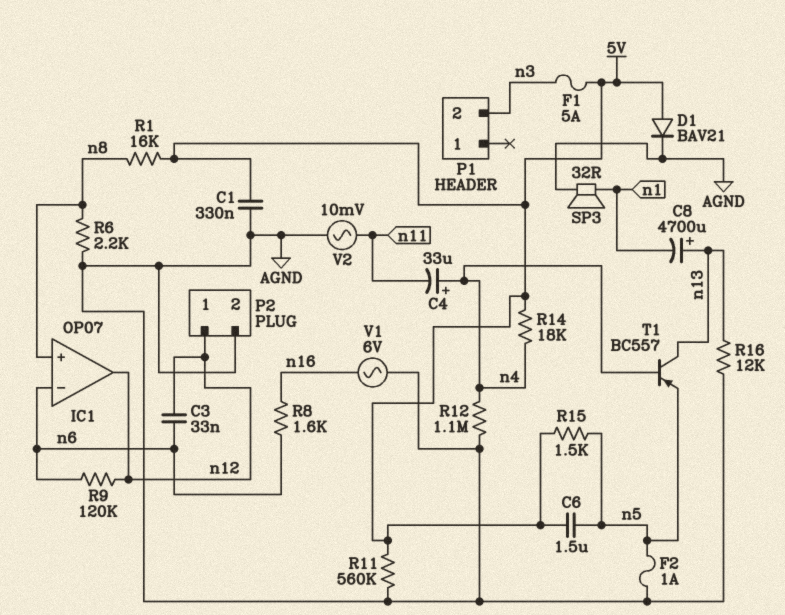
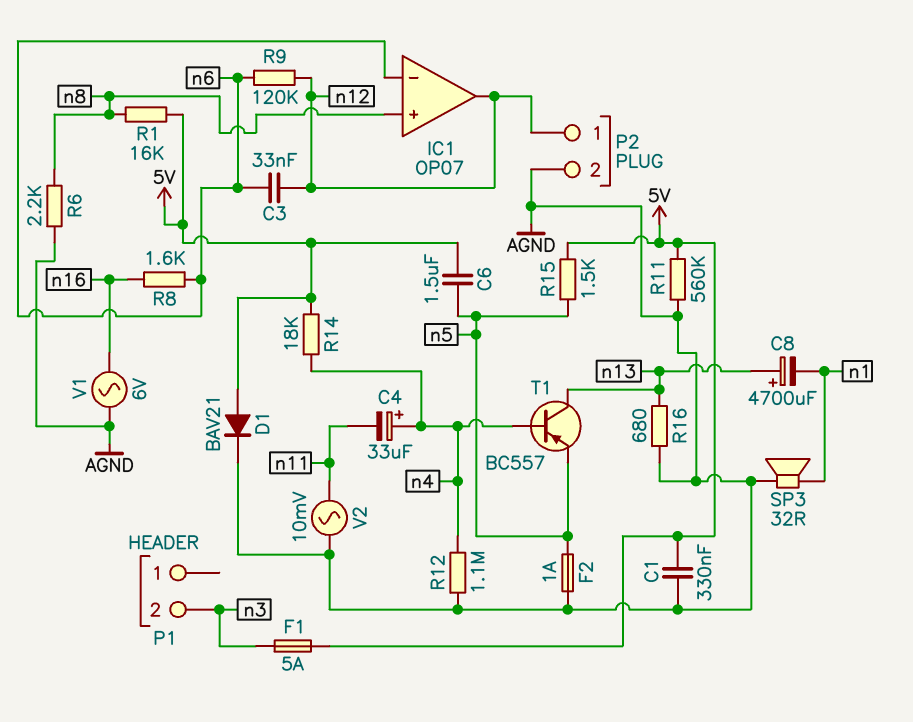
R16: 12k (AGND, n13) -> 680 (AGND, n13)

